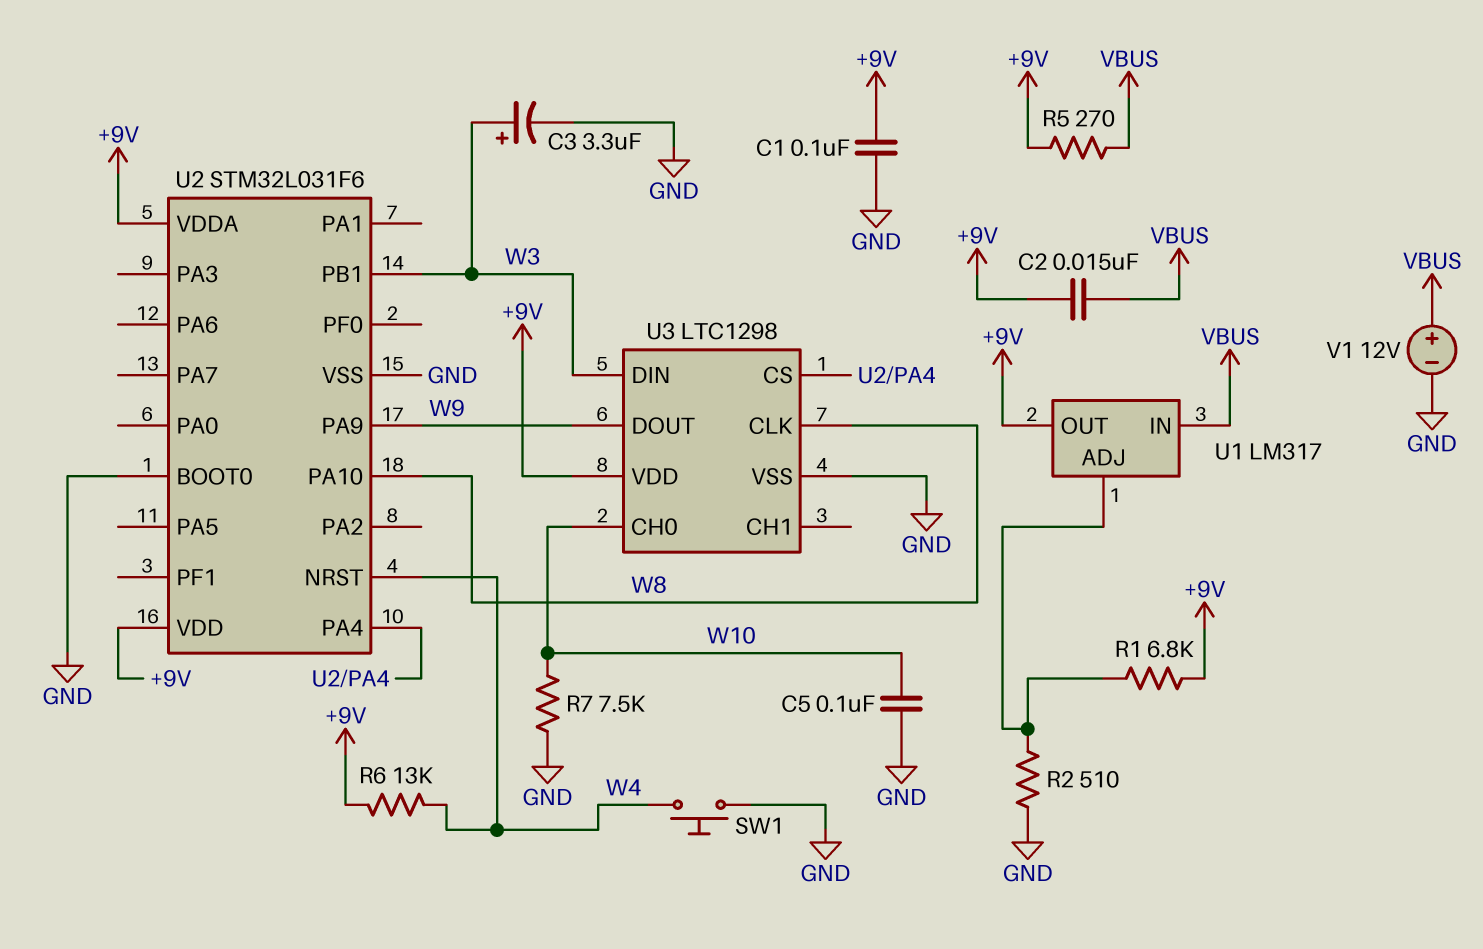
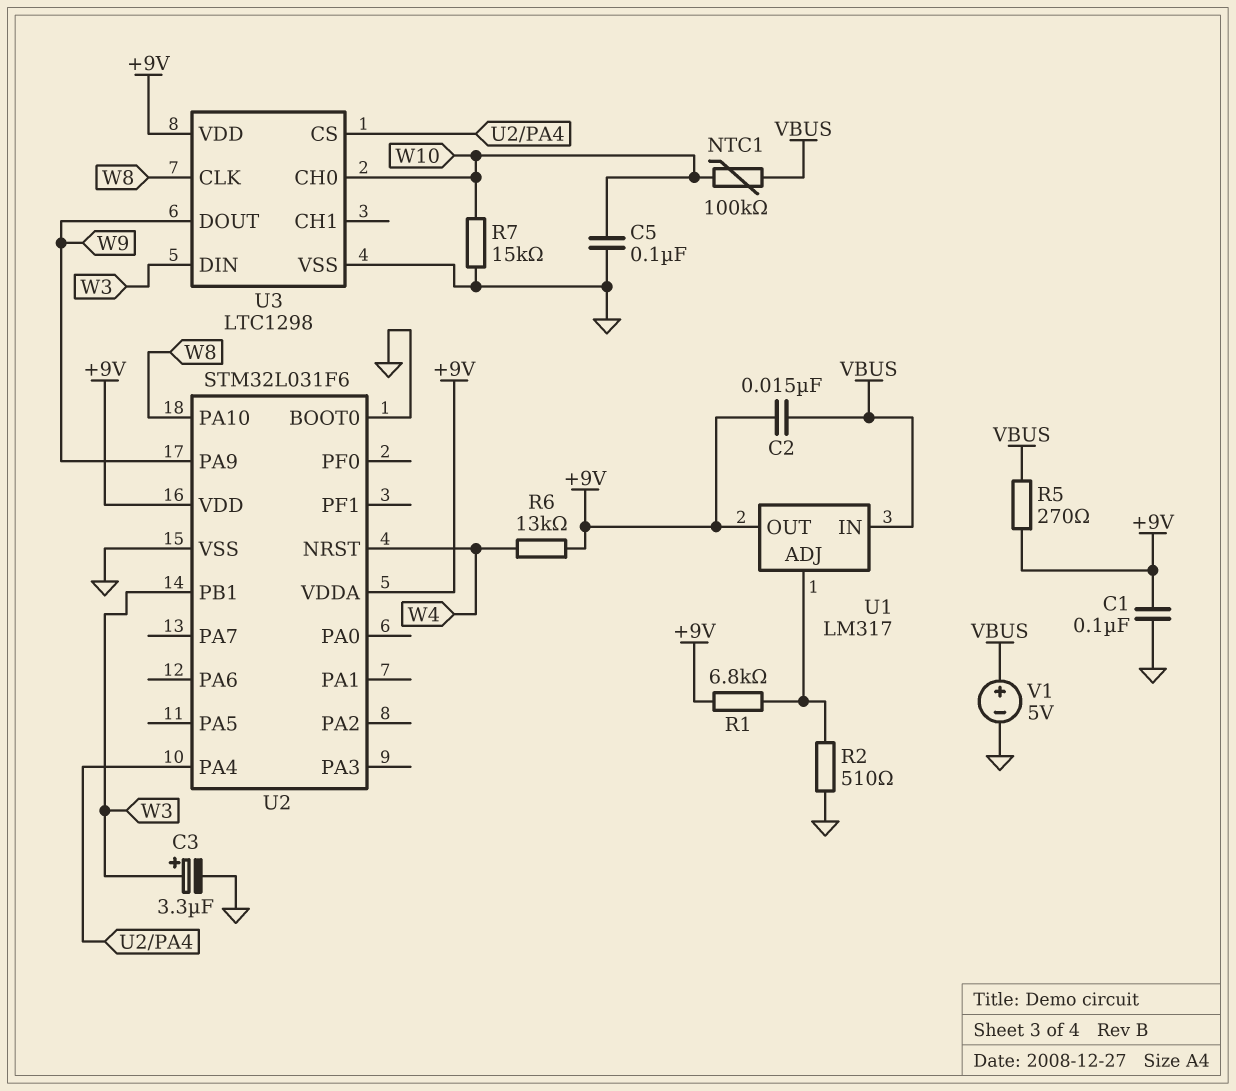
NTC1: none -> 100k (VBUS, W10)
R7: 7.5k (GND, W10) -> 15k (GND, W10)
SW1: button (GND, W4) -> none
V1: 12V (plus VBUS, minus GND) -> 5V (plus VBUS, minus GND)

